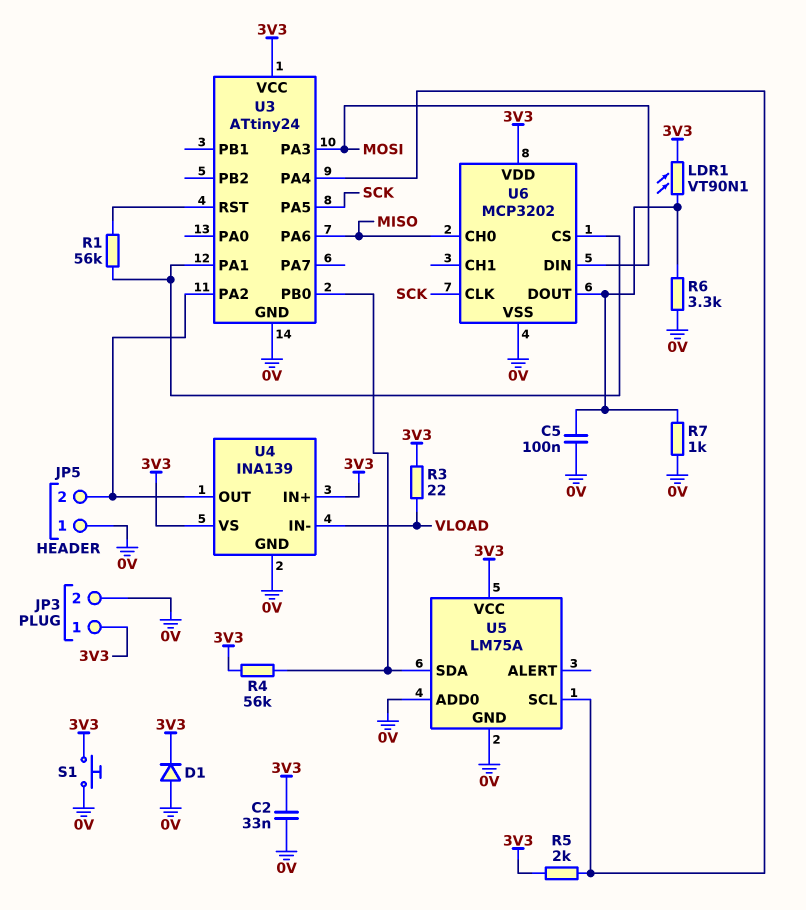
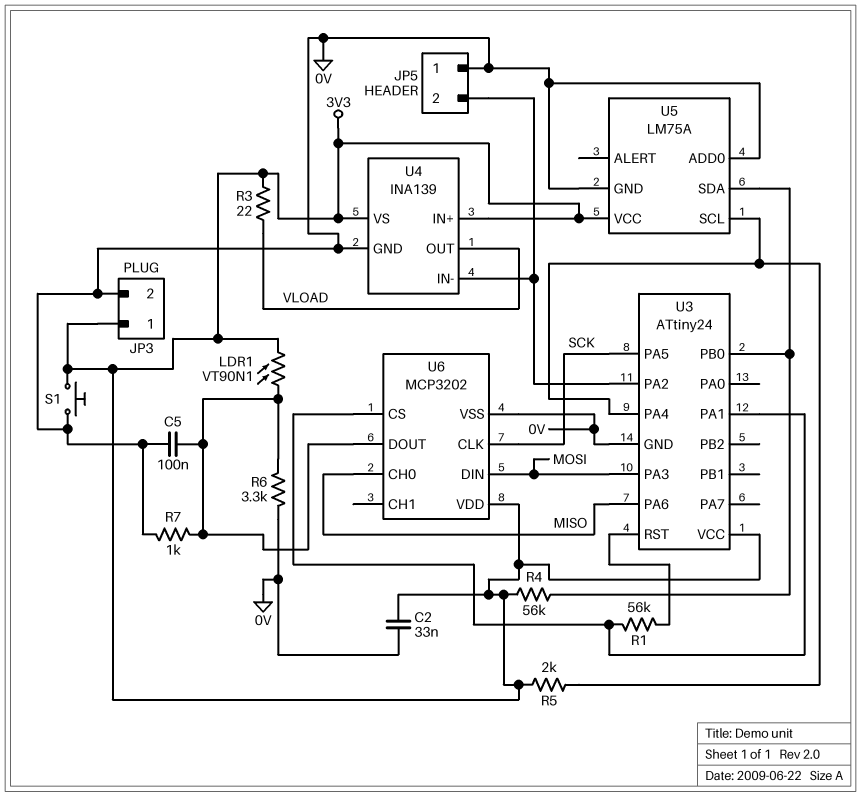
D1: diode (A 0V, K 3V3) -> none
U4 pin IN-: VLOAD -> JP5/2
U4 pin OUT: JP5/2 -> VLOAD

